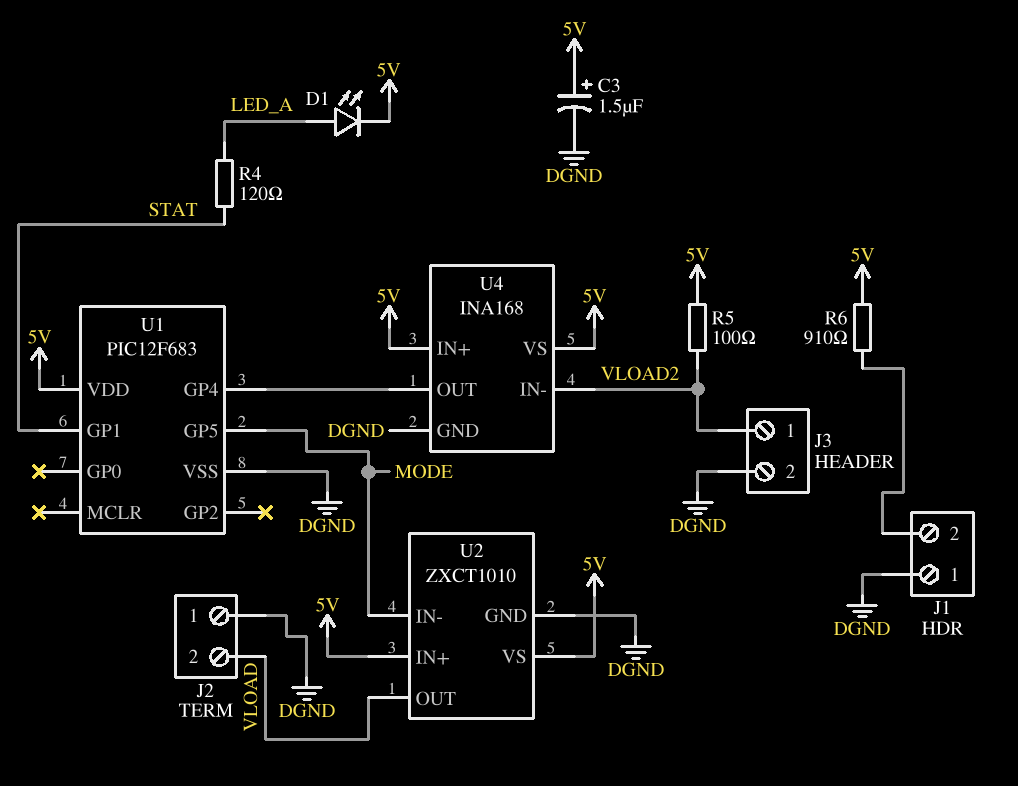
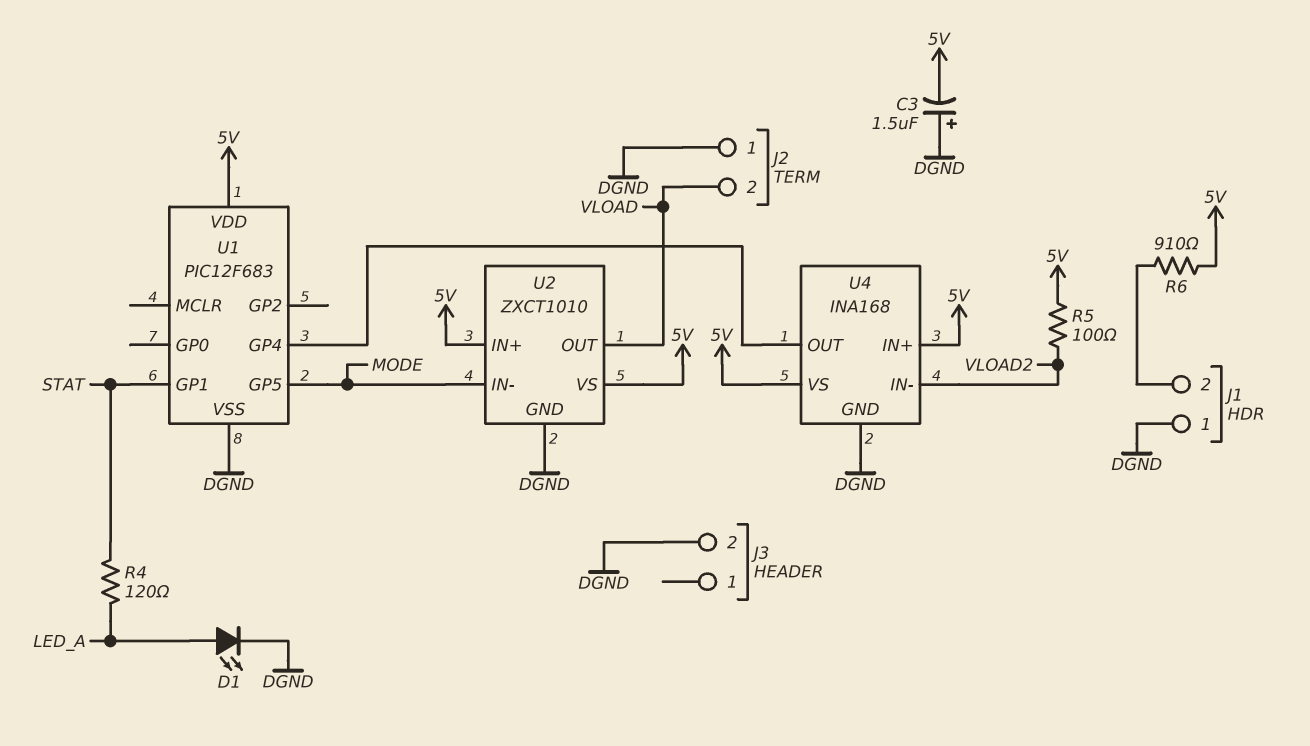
C3: 1.5uF (plus 5V, minus DGND) -> 1.5uF (plus DGND, minus 5V)
D1: LED (A LED_A, K 5V) -> LED (A LED_A, K DGND)
J3 pin 1: VLOAD2 -> none

